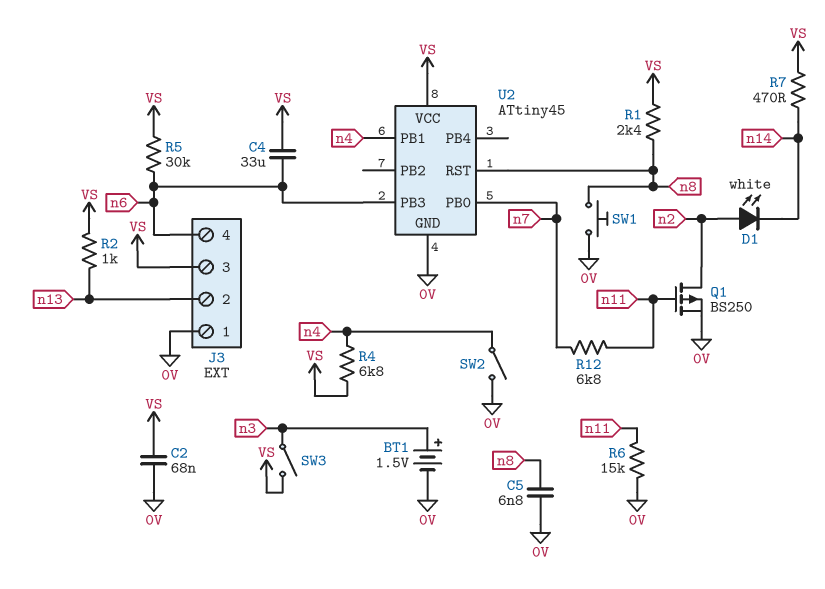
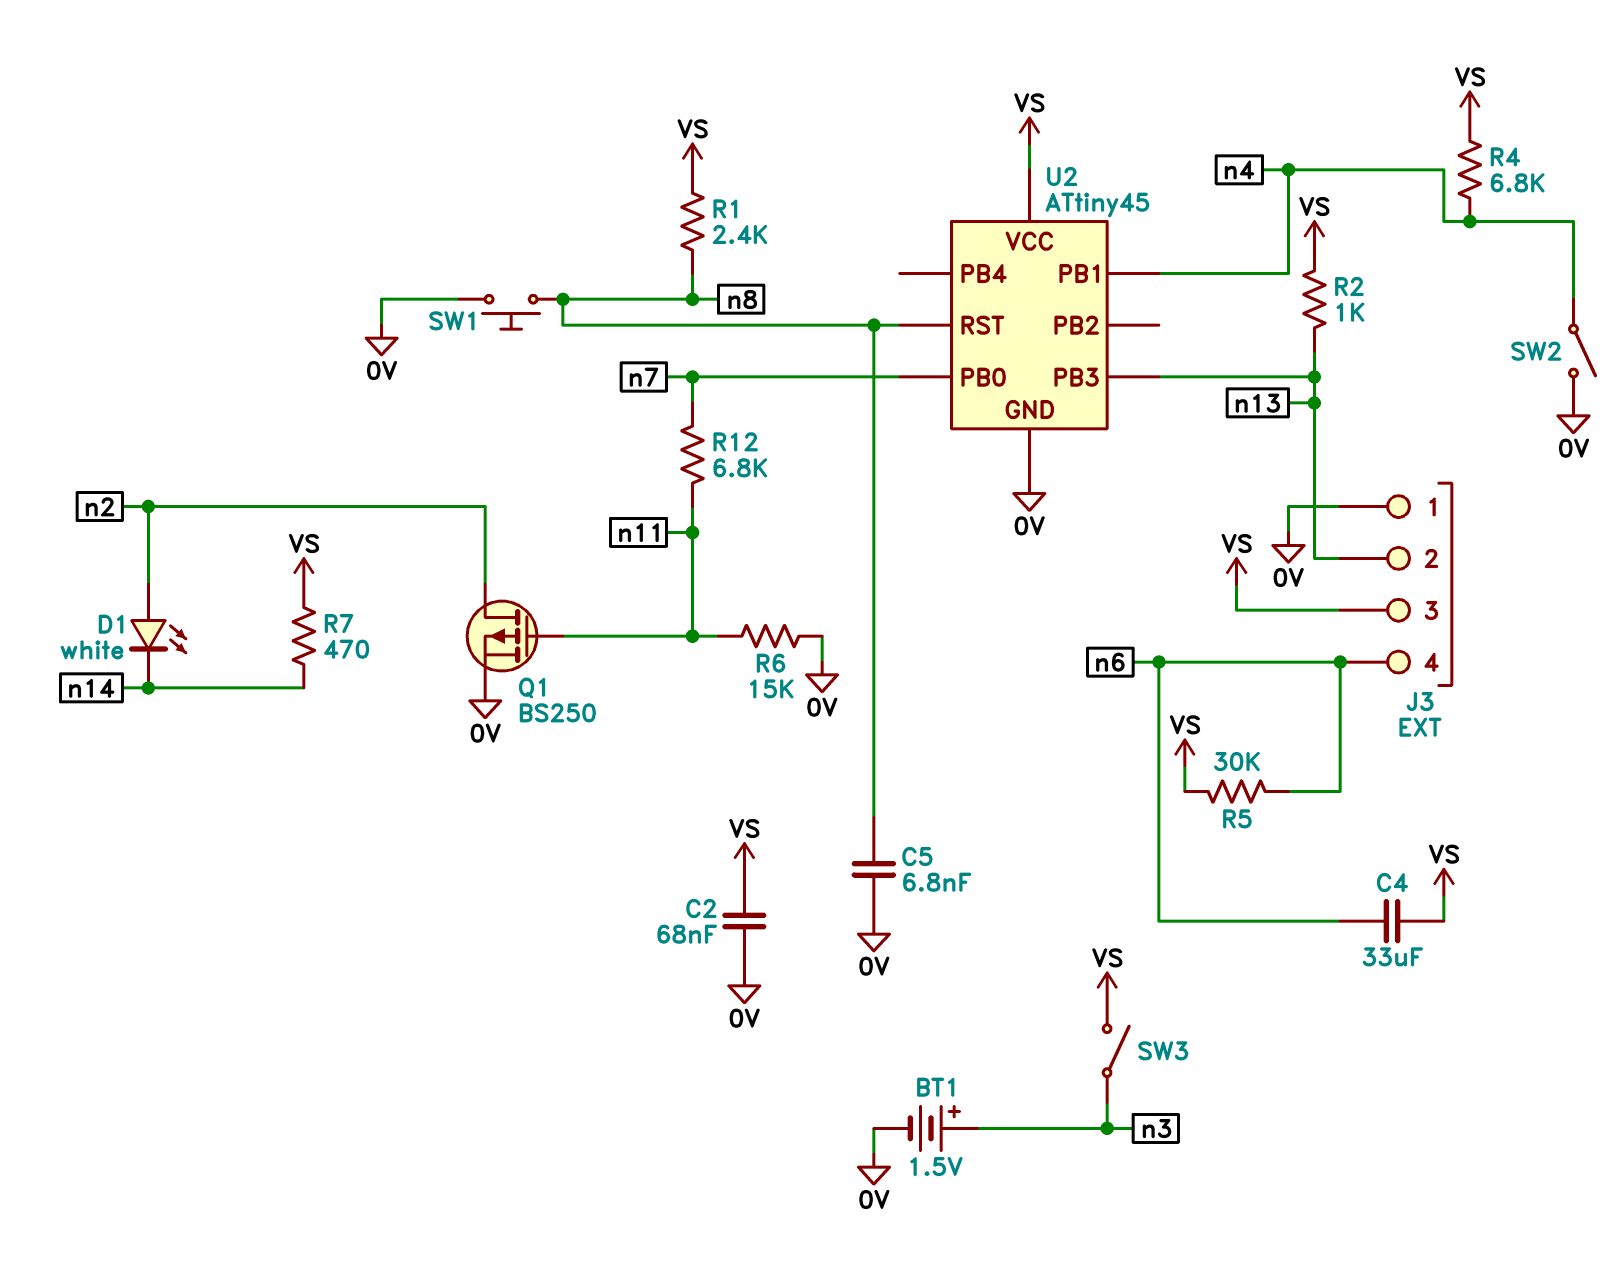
U2 pin PB3: n6 -> n13

